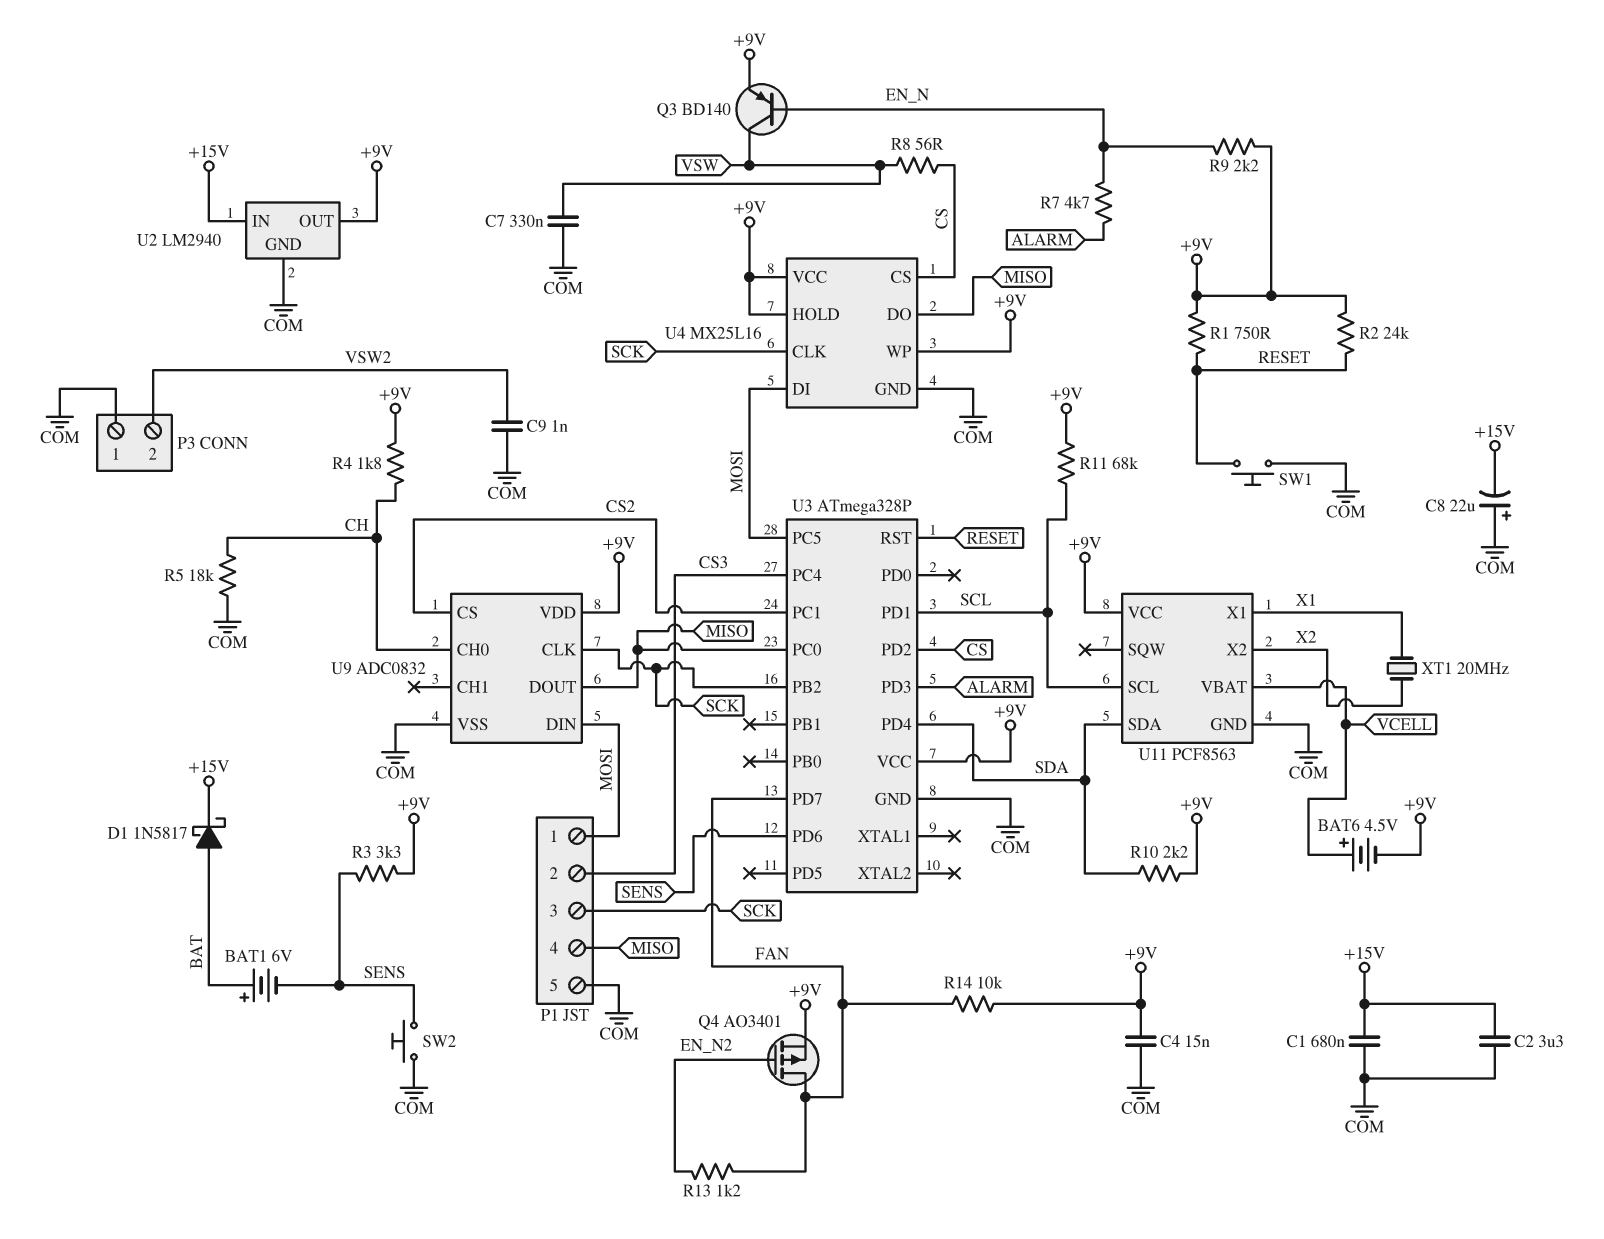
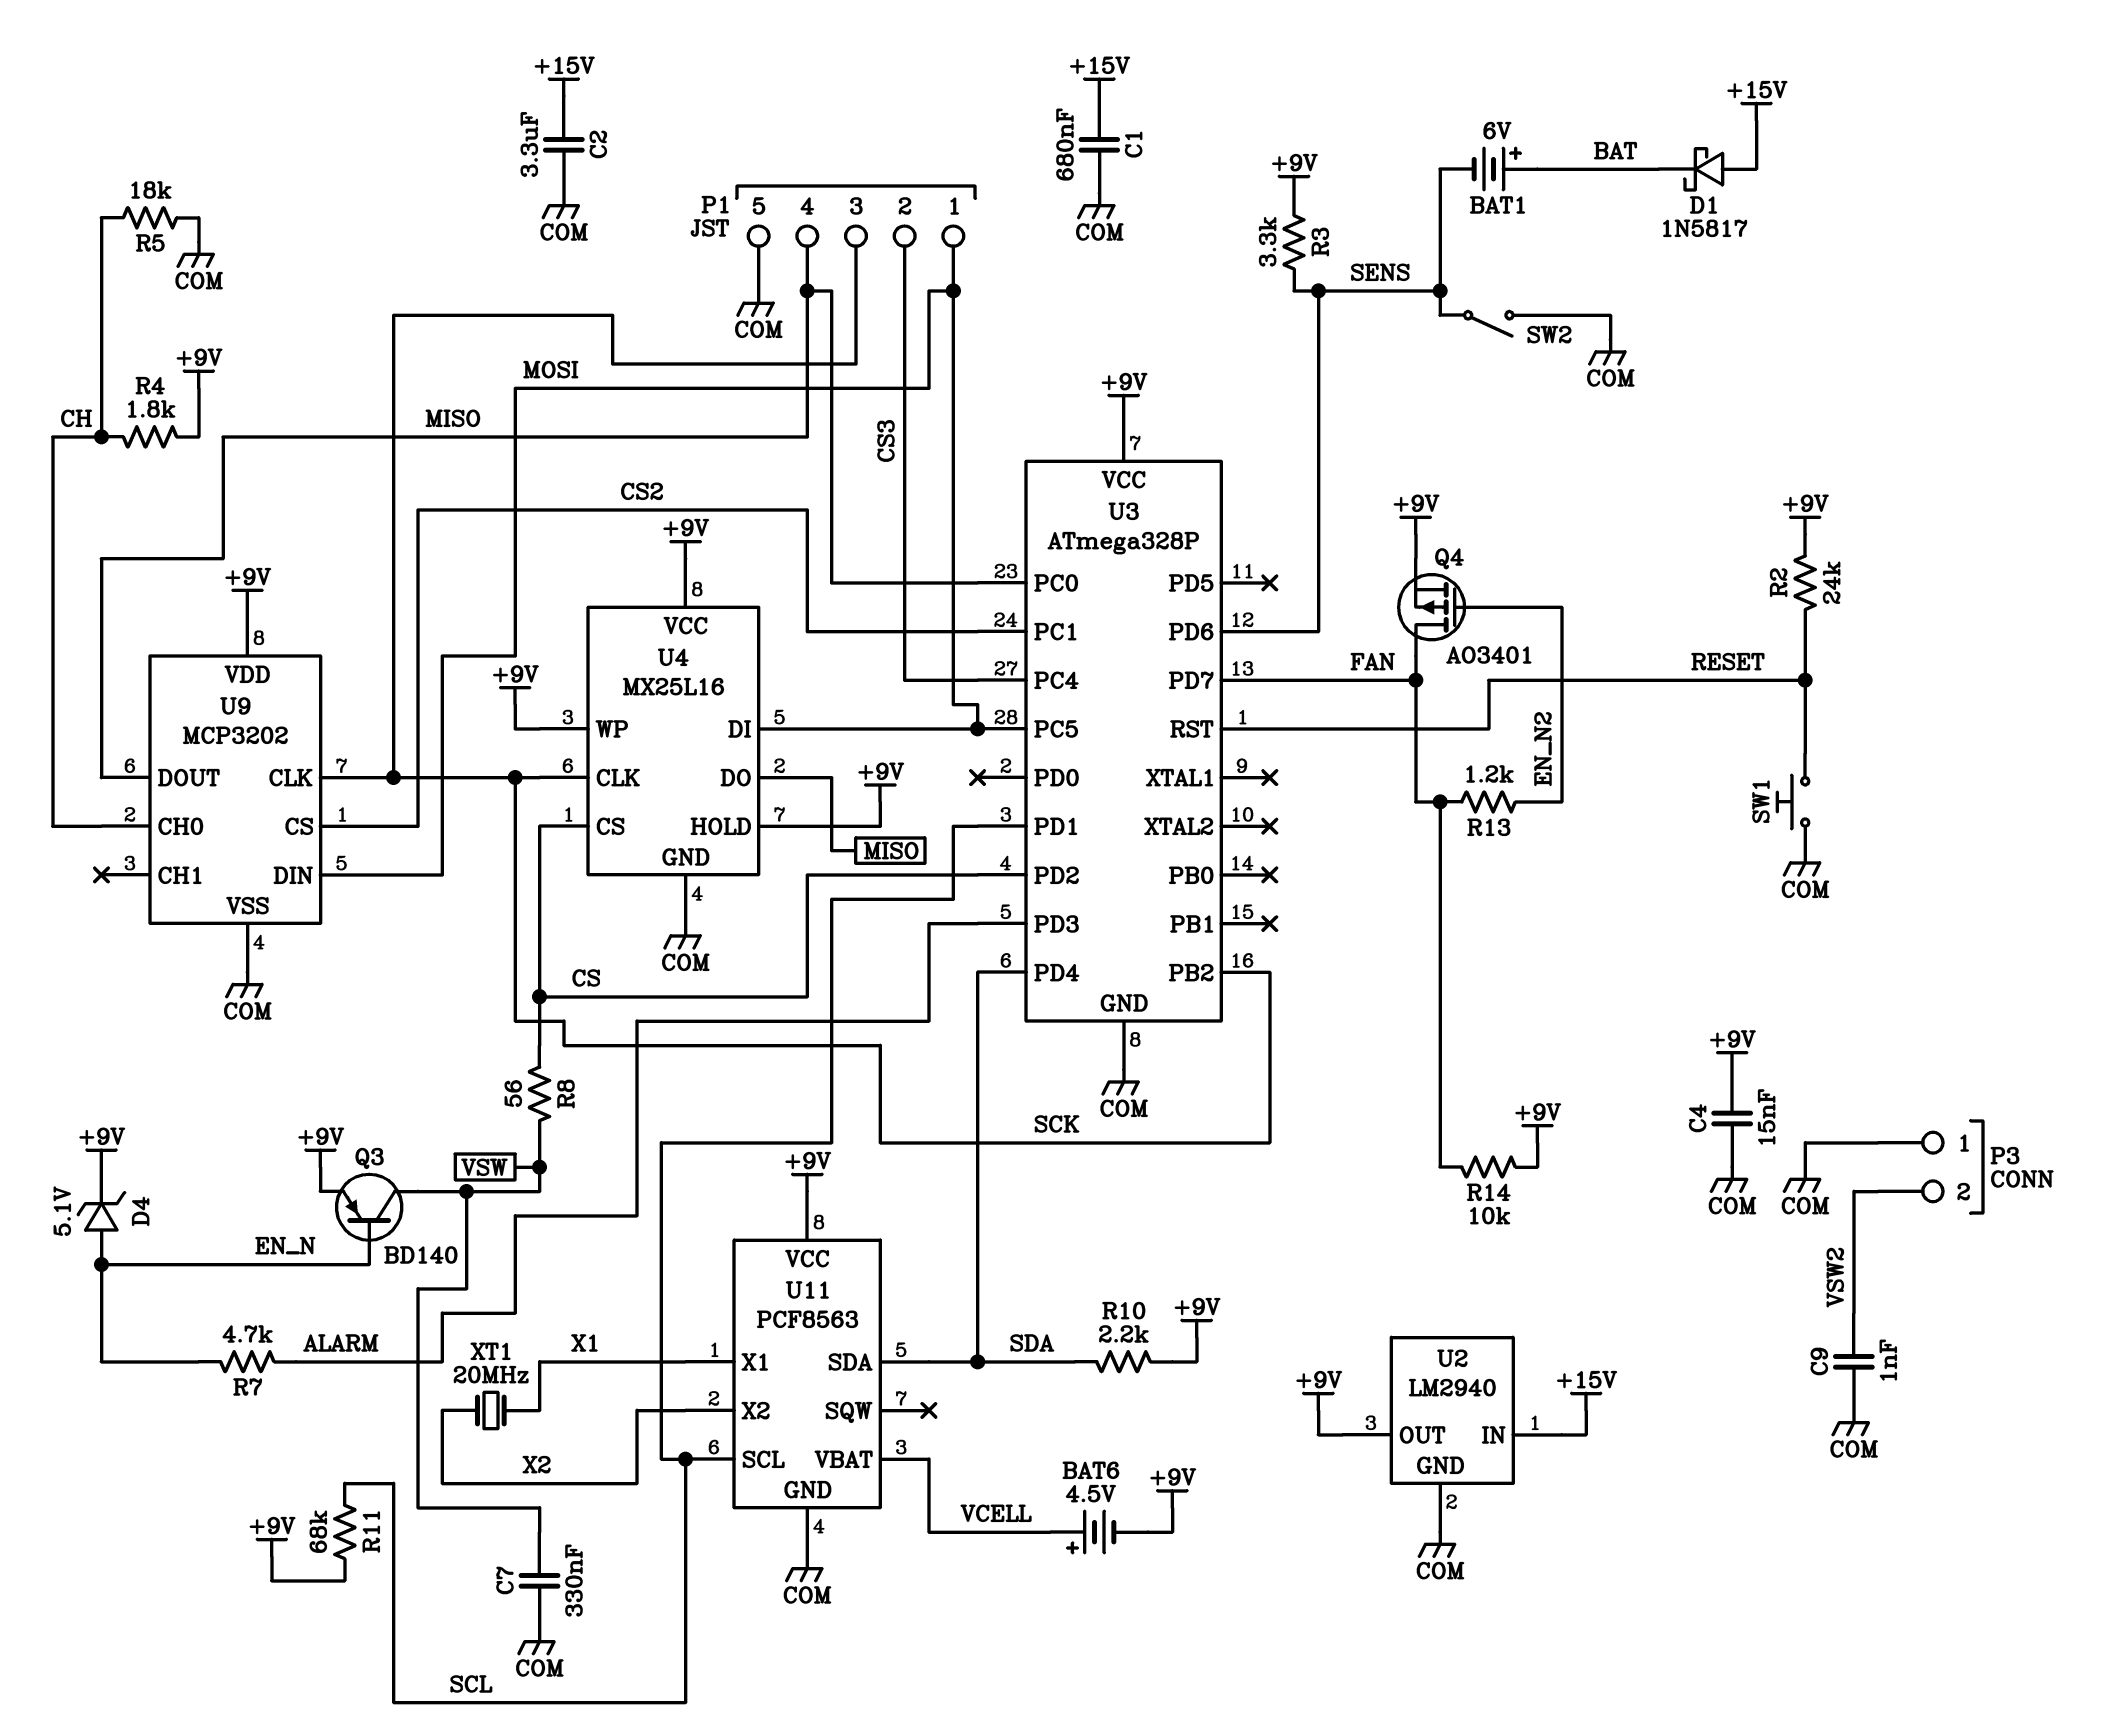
C8: 22uF (plus COM, minus +15V) -> none
D1: schottky 1N5817 (A BAT, K +15V) -> schottky 1N5817 (A +15V, K BAT)
D4: none -> zener 5.1V (A EN_N, K +9V)
R1: 750 (+9V, RESET) -> none
R9: 2.2k (+9V, EN_N) -> none
SW2: button (COM, SENS) -> switch (COM, SENS)
U9: ADC0832 -> MCP3202

